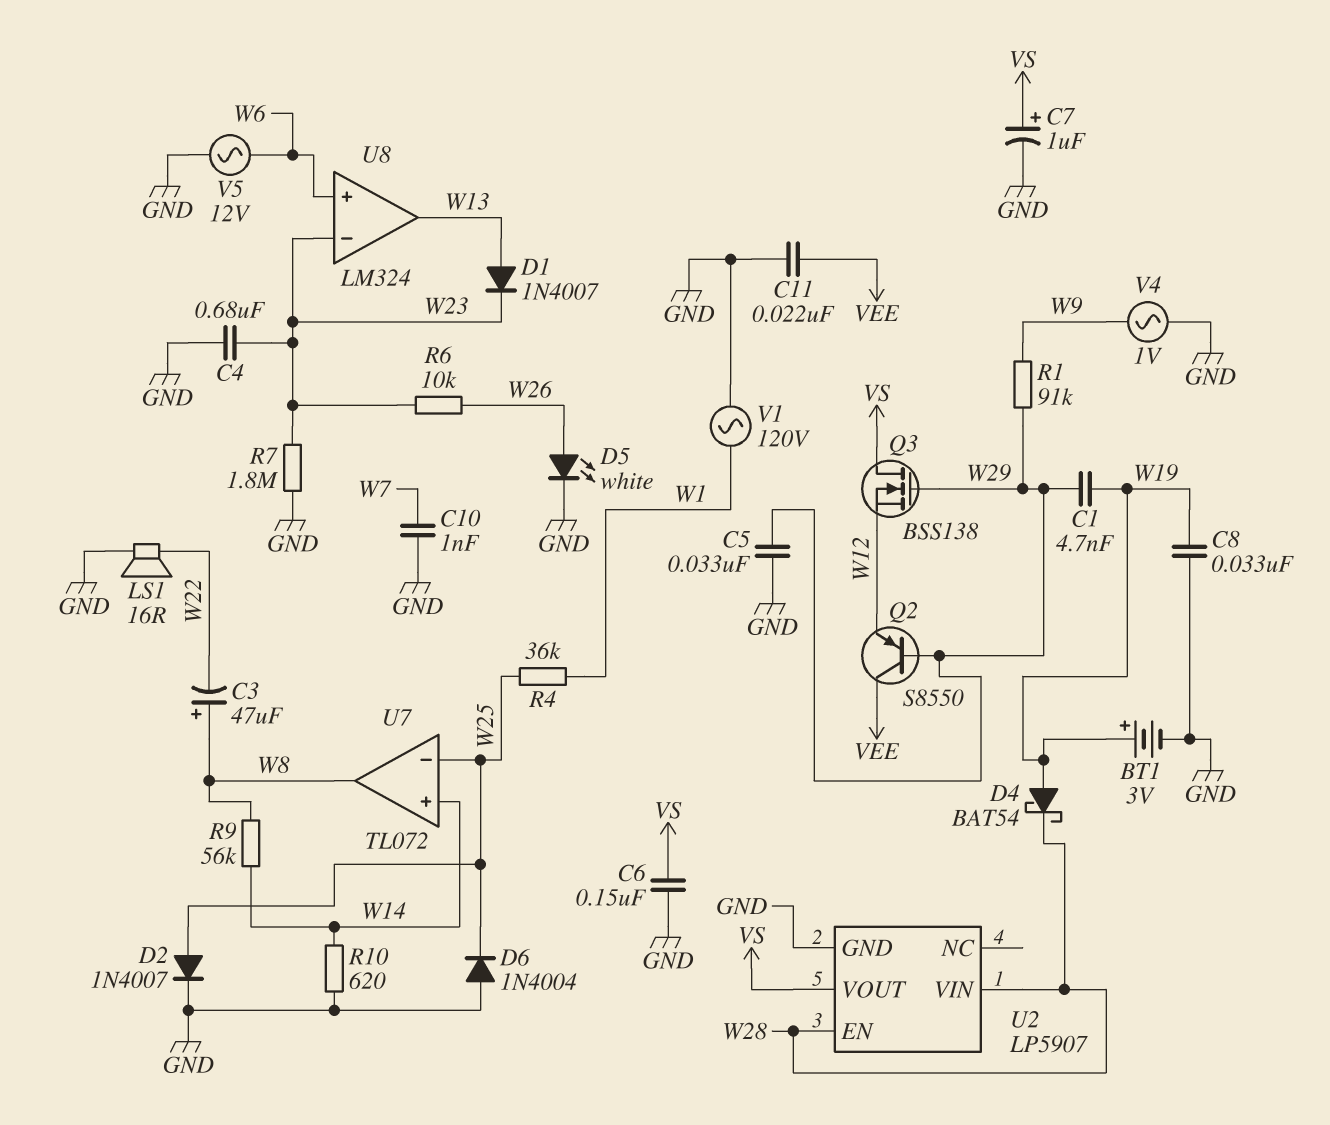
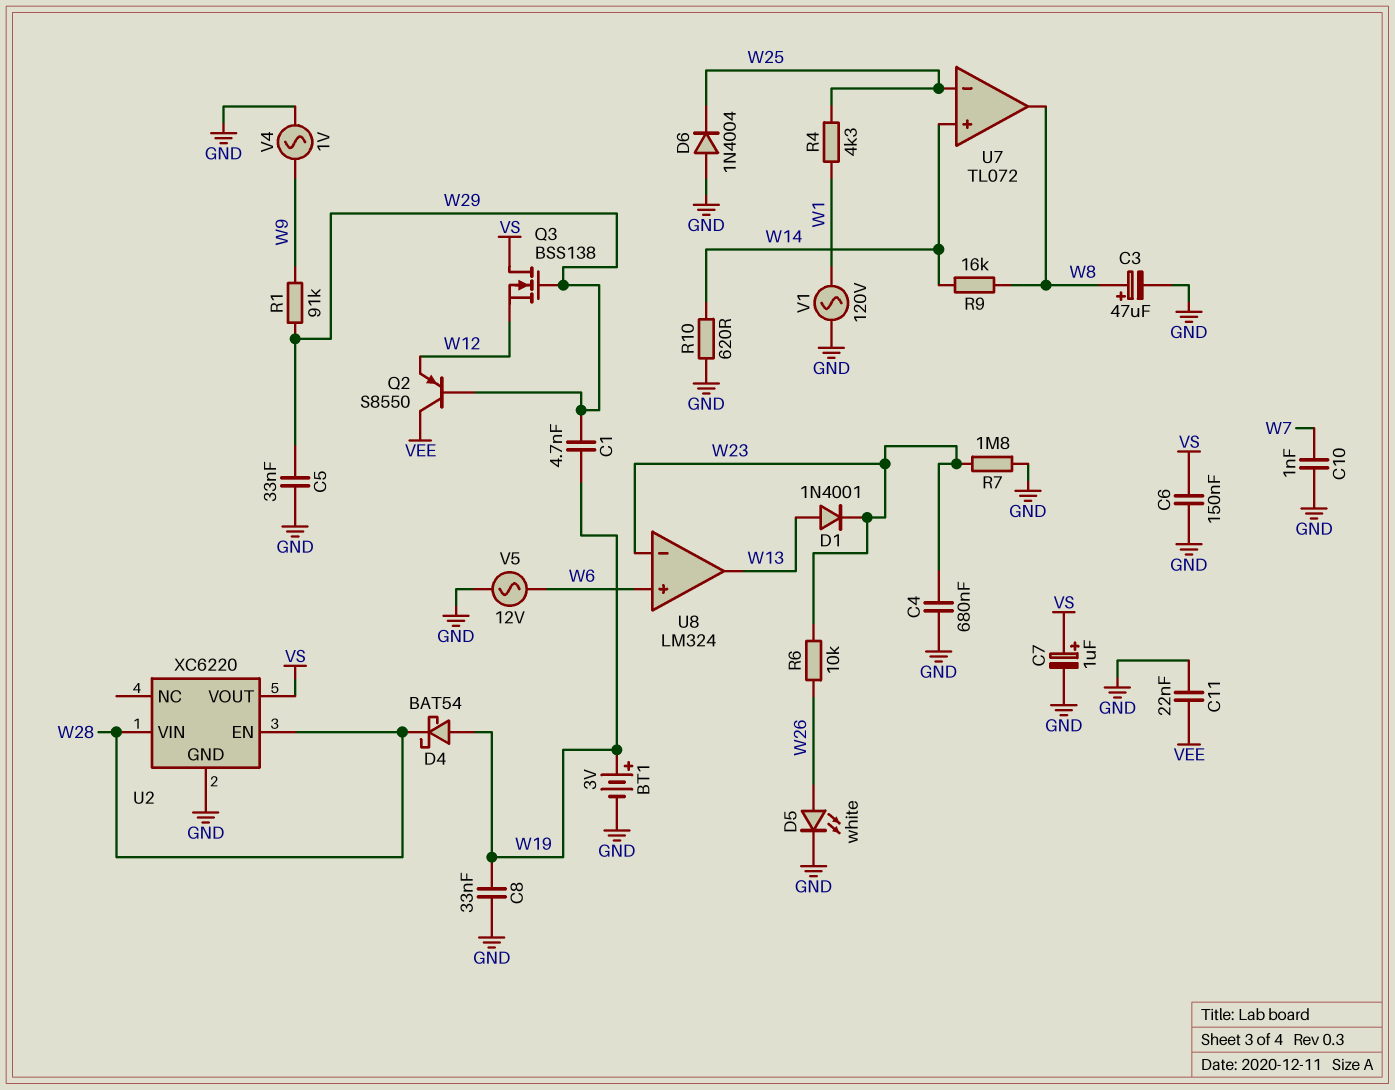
C3: 47uF (plus W8, minus W22) -> 47uF (plus W8, minus GND)
D1: diode 1N4007 (A W13, K W23) -> diode 1N4001 (A W13, K W23)
D2: diode 1N4007 (A W25, K GND) -> none
LS1: speaker 16R (GND, W22) -> none
R4: 36k (W1, W25) -> 4.3k (W1, W25)
R9: 56k (W8, W14) -> 16k (W8, W14)
U2: LP5907 -> XC6220

